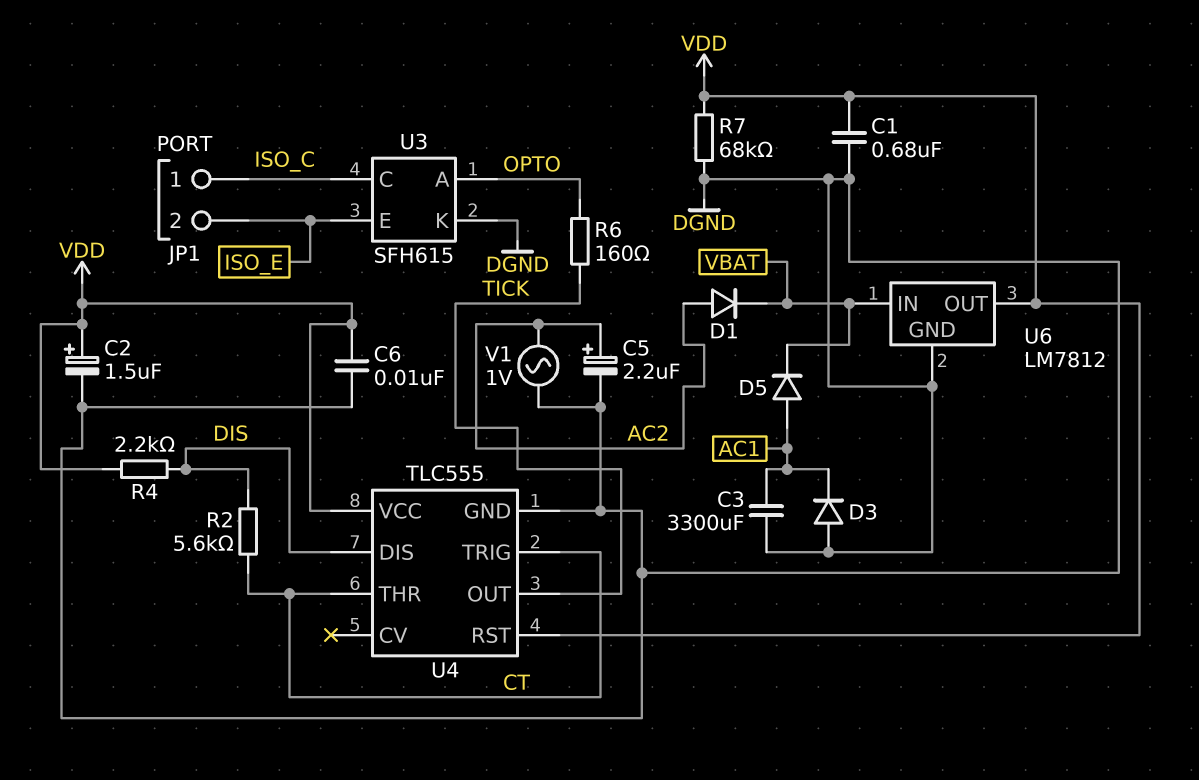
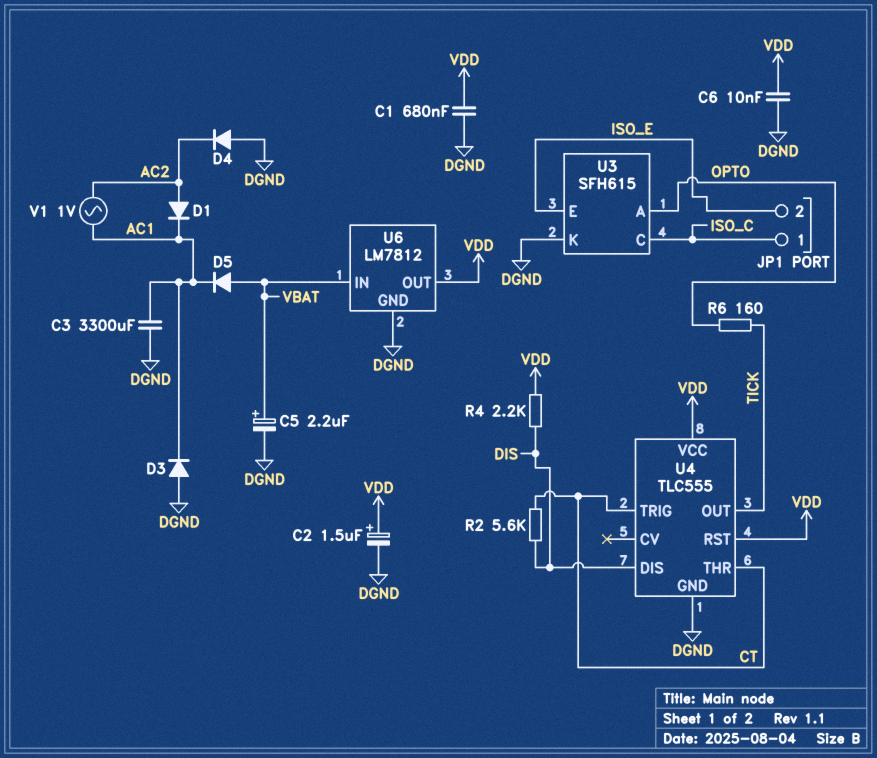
C5: 2.2uF (plus AC2, minus DGND) -> 2.2uF (plus VBAT, minus DGND)
D1: diode (A AC2, K VBAT) -> diode (A AC2, K AC1)
D4: none -> diode (A DGND, K AC2)
D5: diode (A AC1, K VBAT) -> diode (A VBAT, K AC1)
R7: 68k (DGND, VDD) -> none
V1: AC 1V (AC2, DGND) -> AC 1V (AC1, AC2)

